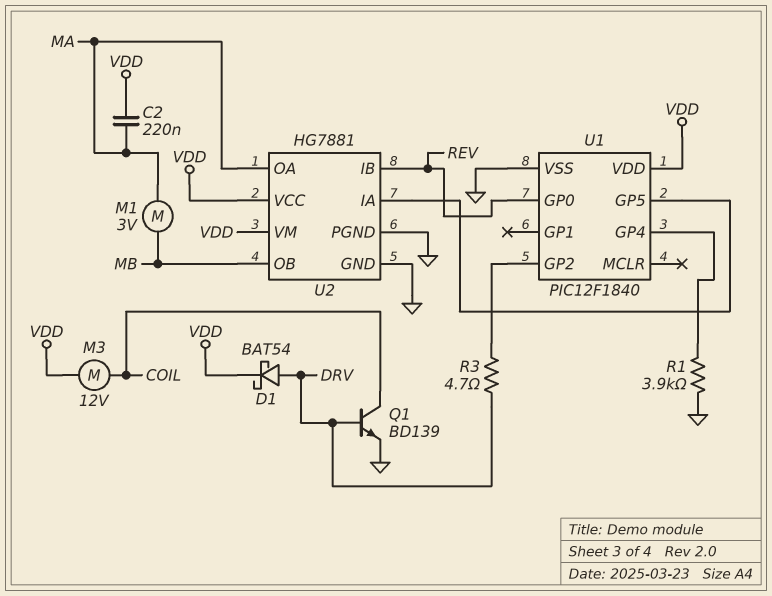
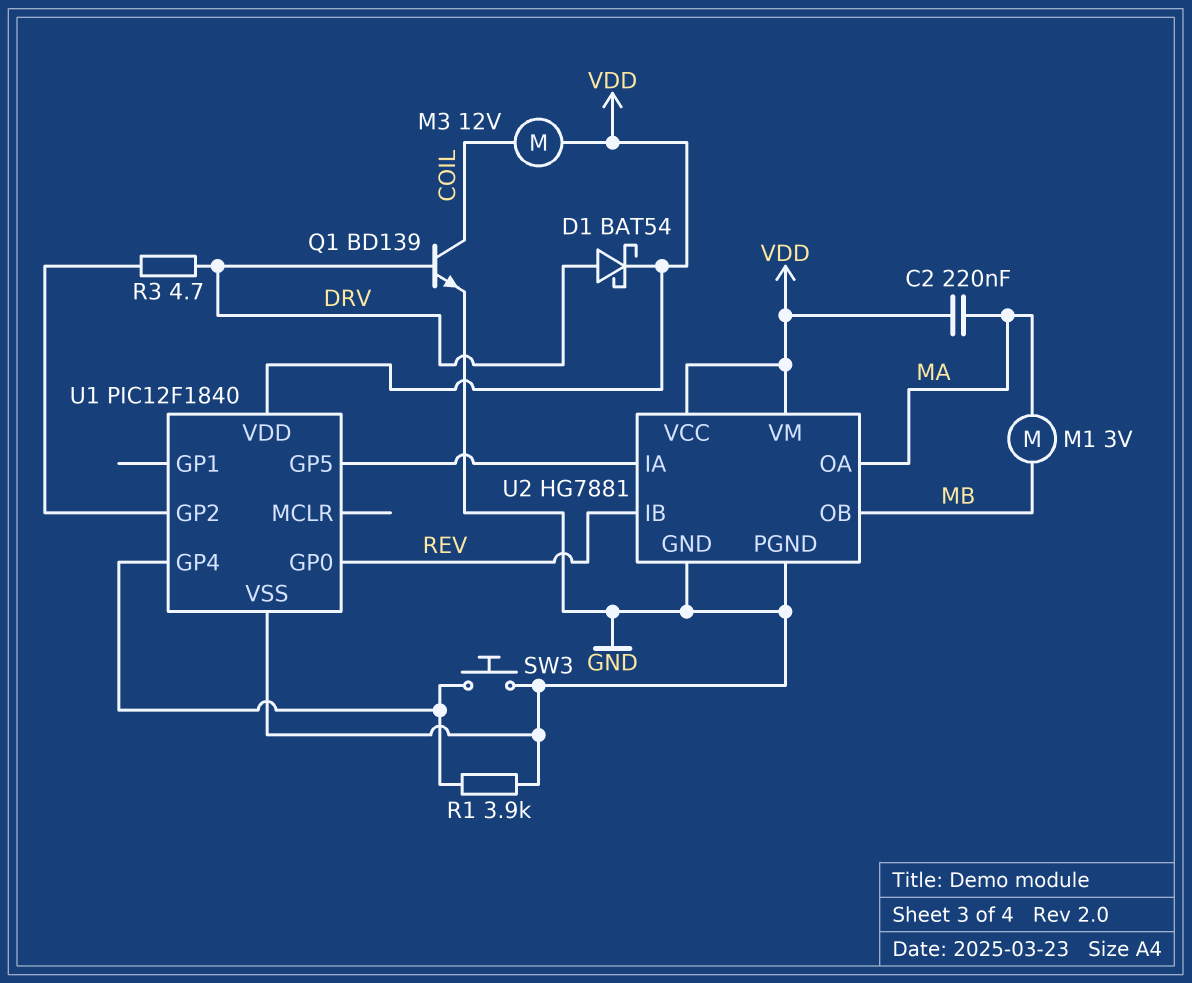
SW3: none -> button (GND, U1/GP4)

